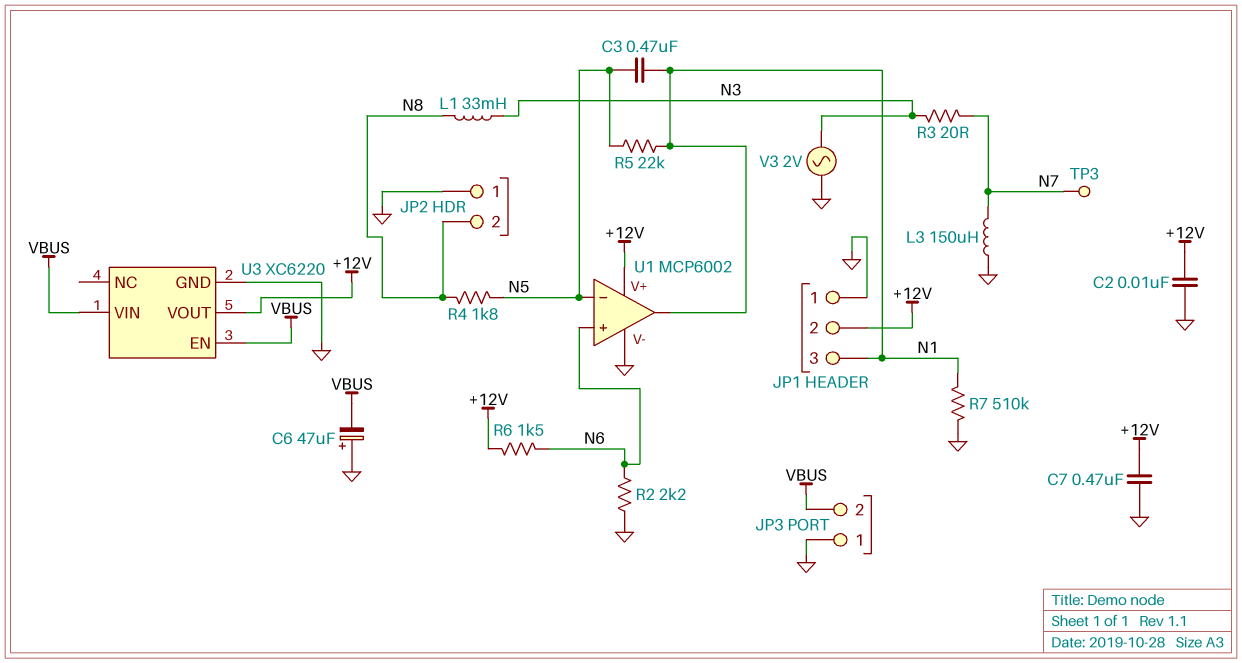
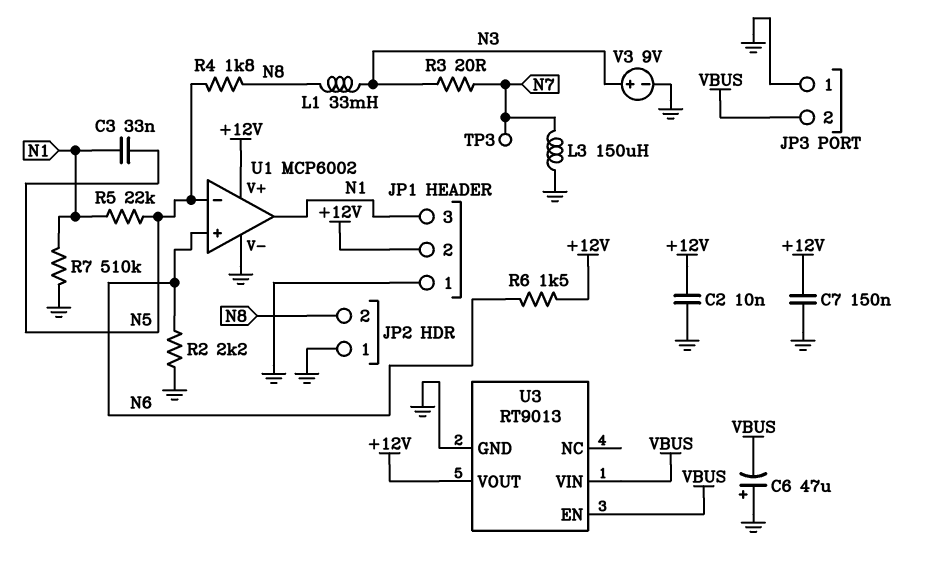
C3: 470nF (N1, N5) -> 33nF (N1, N5)
C7: 470nF (+12V, GND) -> 150nF (+12V, GND)
U3: XC6220 -> RT9013
V3: AC 2V (GND, N3) -> 9V (plus N3, minus GND)

